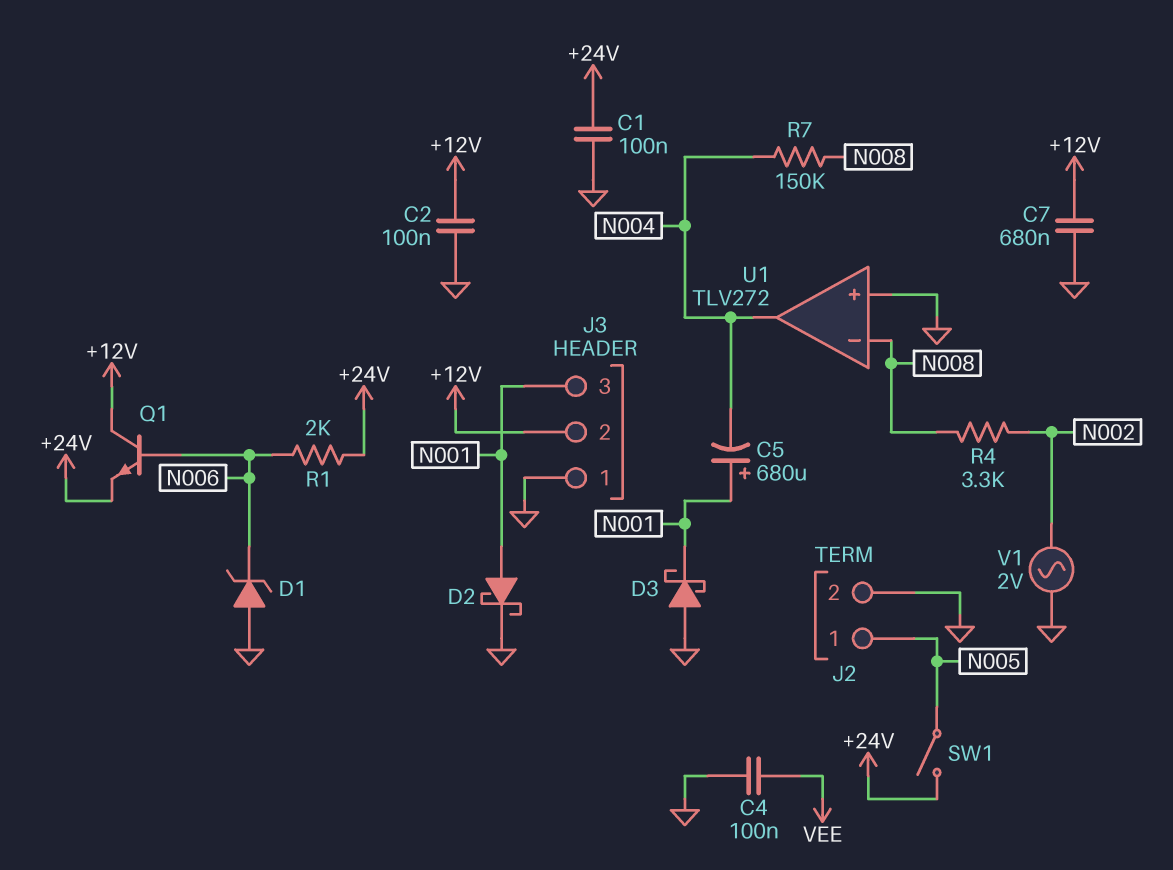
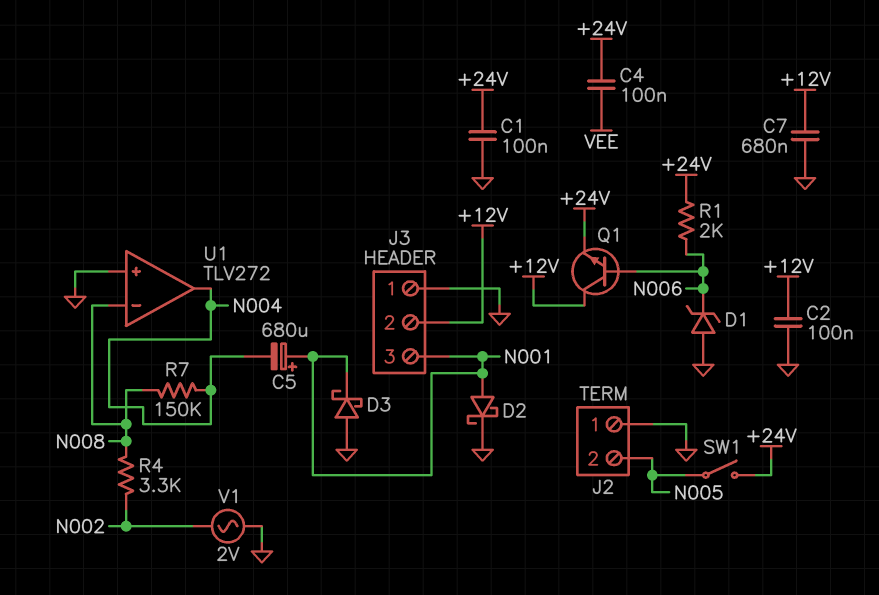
C4: 100nF (GND, VEE) -> 100nF (+24V, VEE)
J2 pin 1: N005 -> GND
J2 pin 2: GND -> N005

